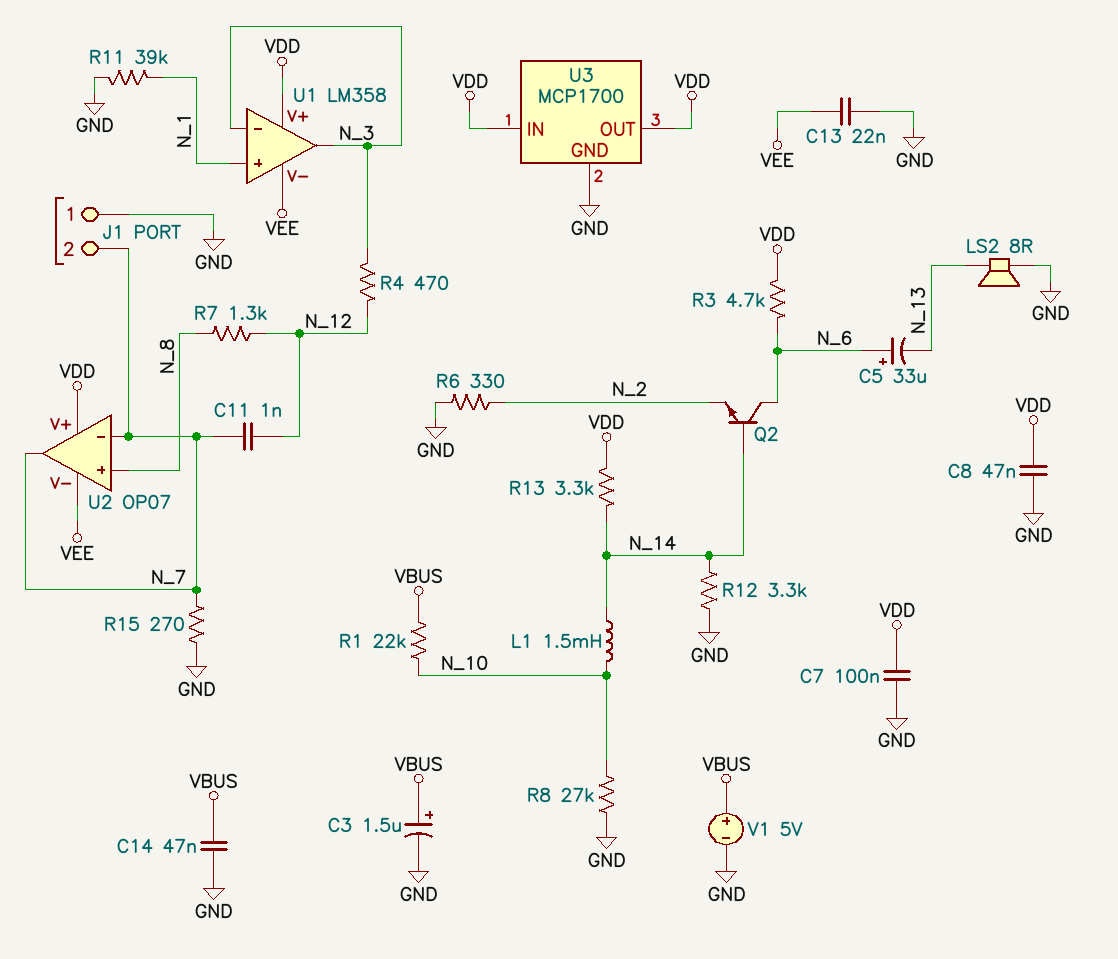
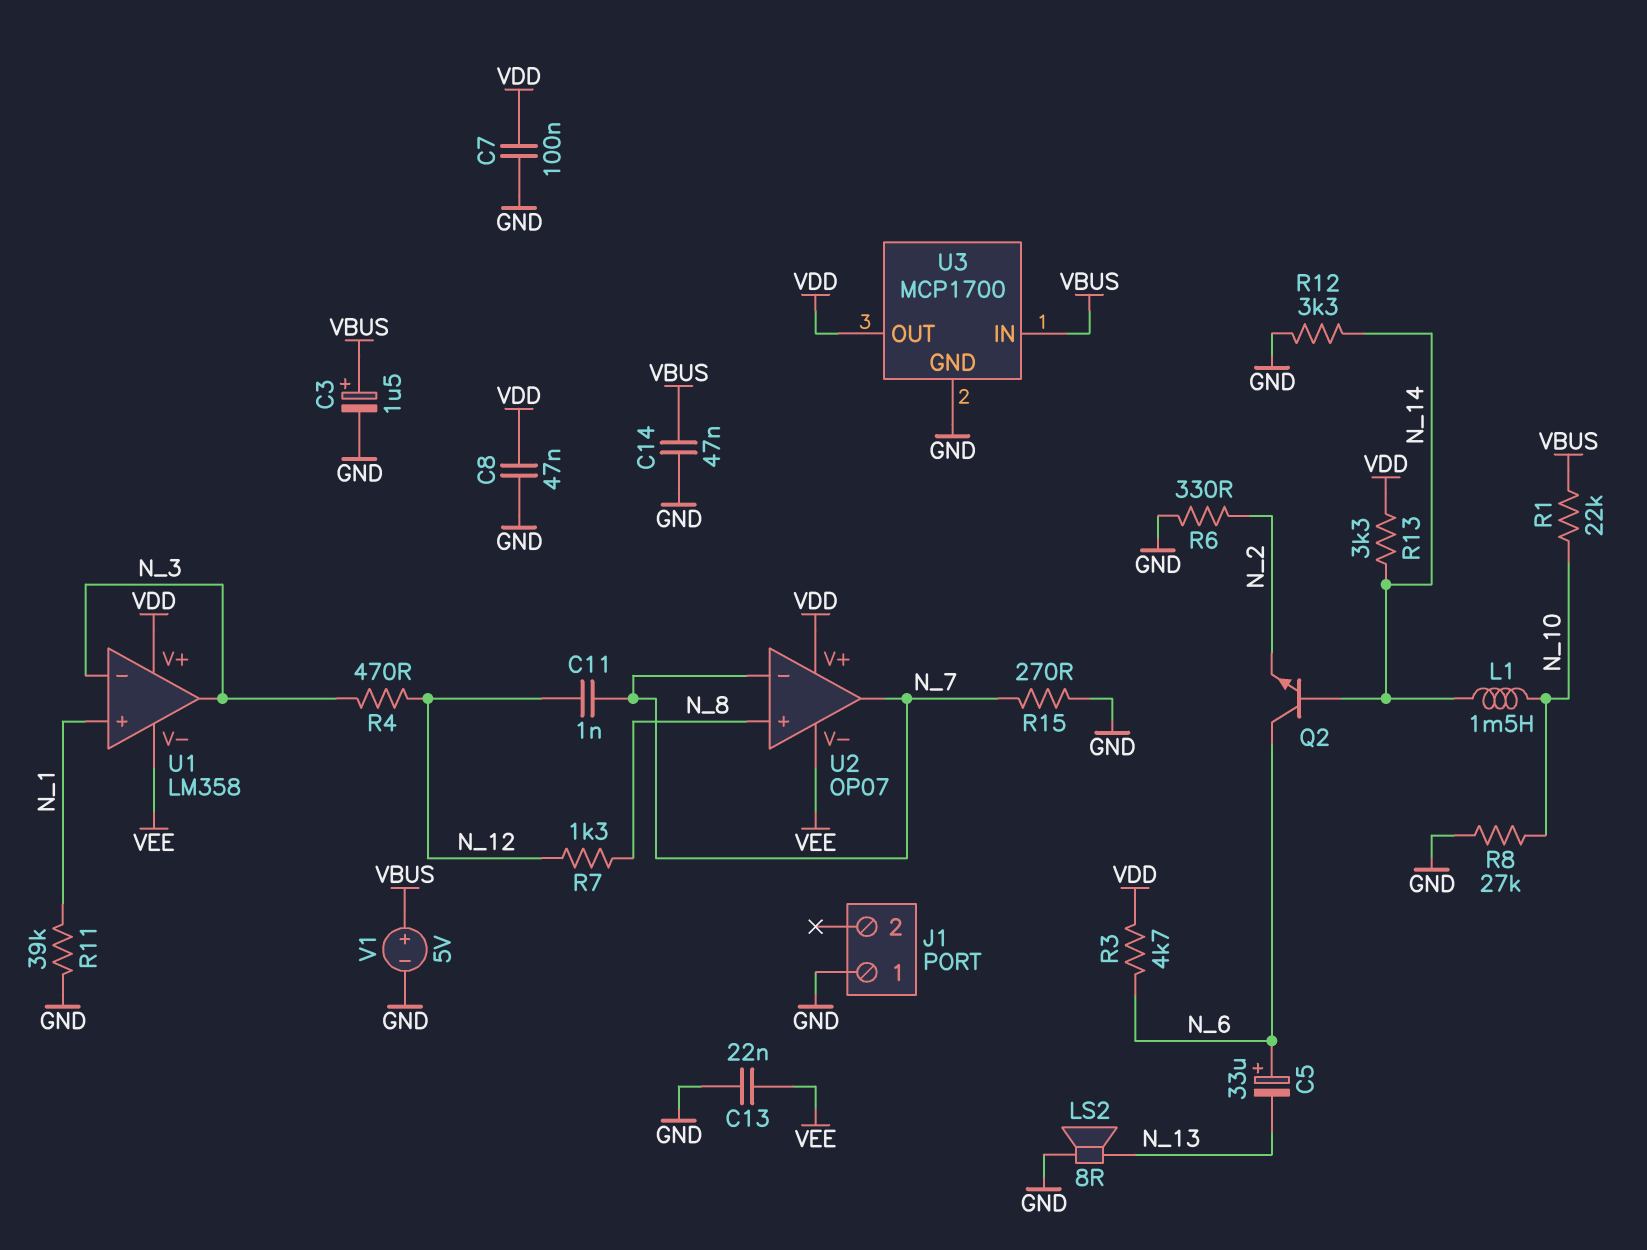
J1 pin 2: N_7 -> none
U3 pin IN: VDD -> VBUS

